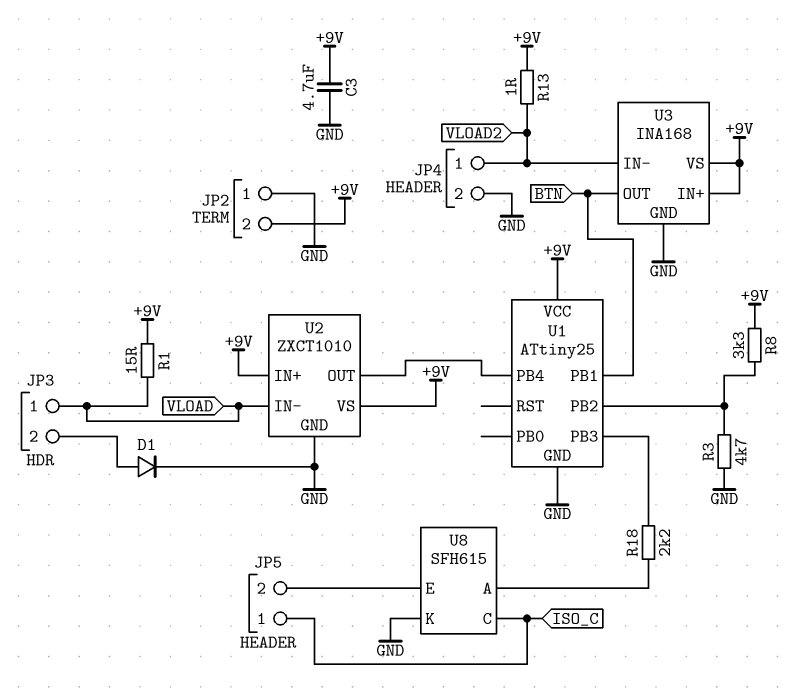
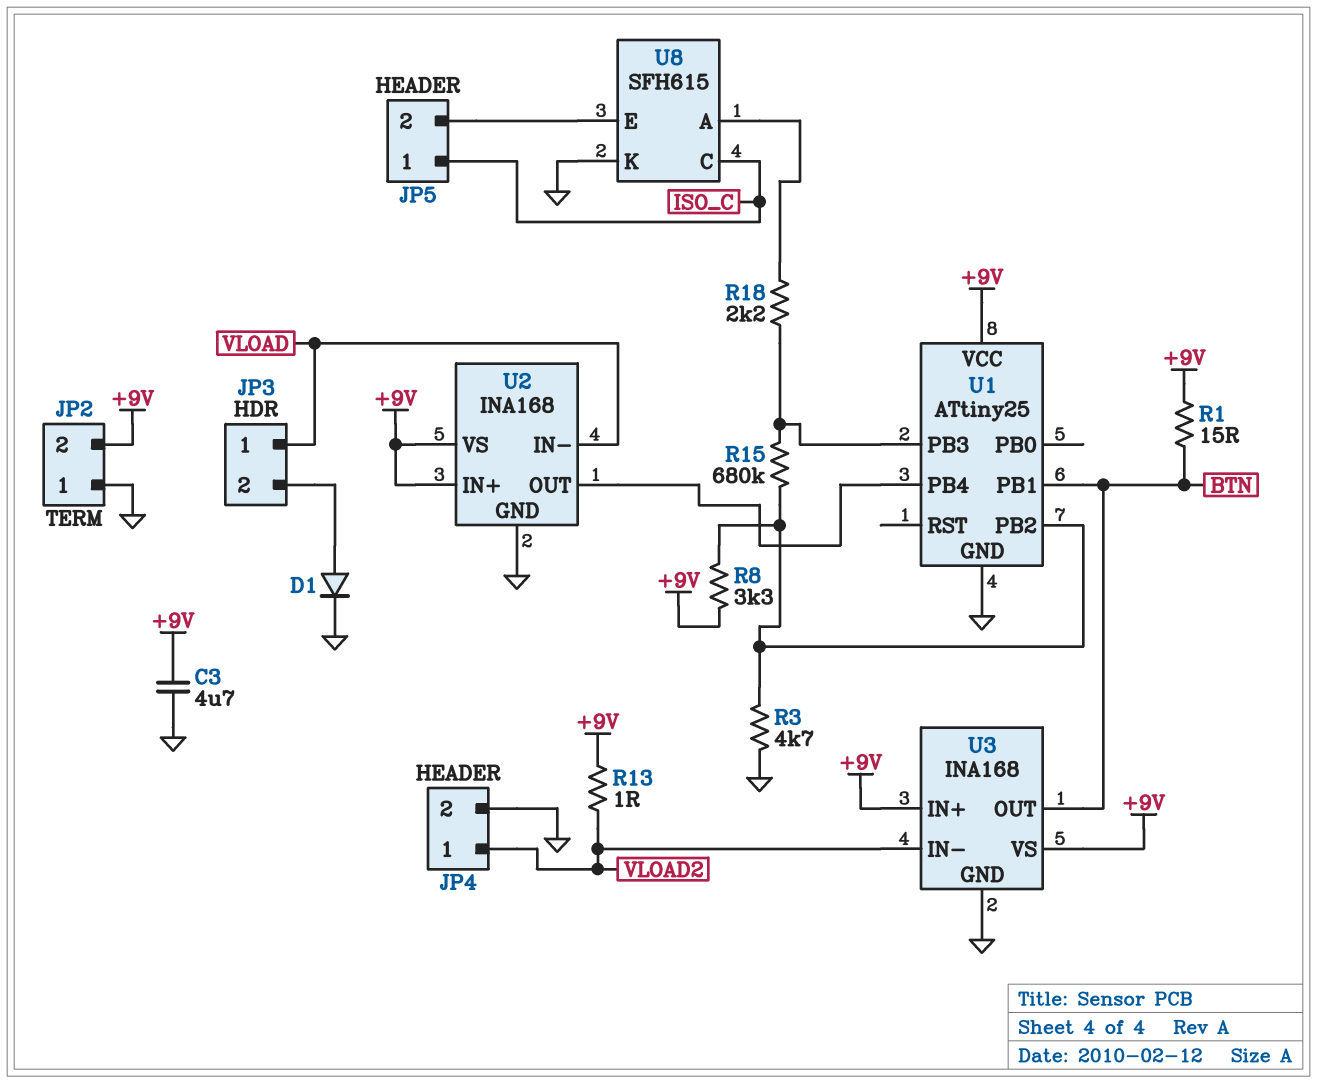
R1: 15 (+9V, VLOAD) -> 15 (+9V, BTN)
R15: none -> 680k (U1/PB2, U1/PB3)
U2: ZXCT1010 -> INA168

